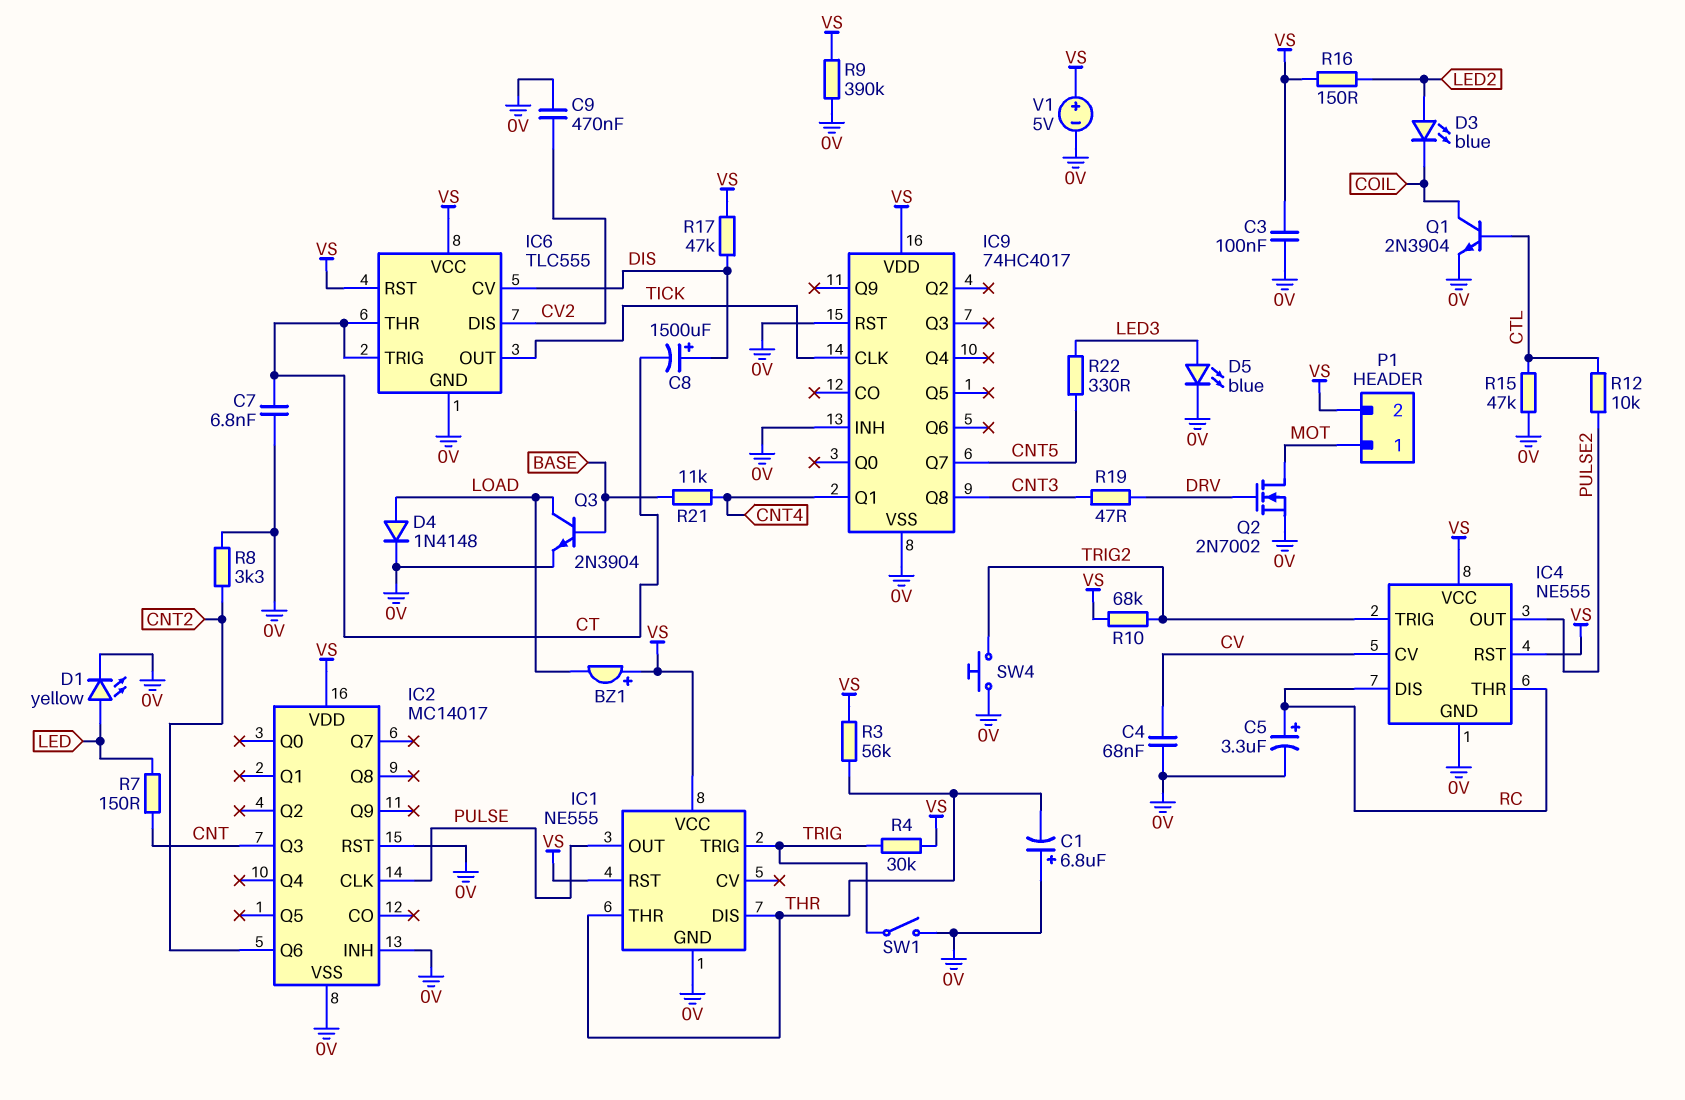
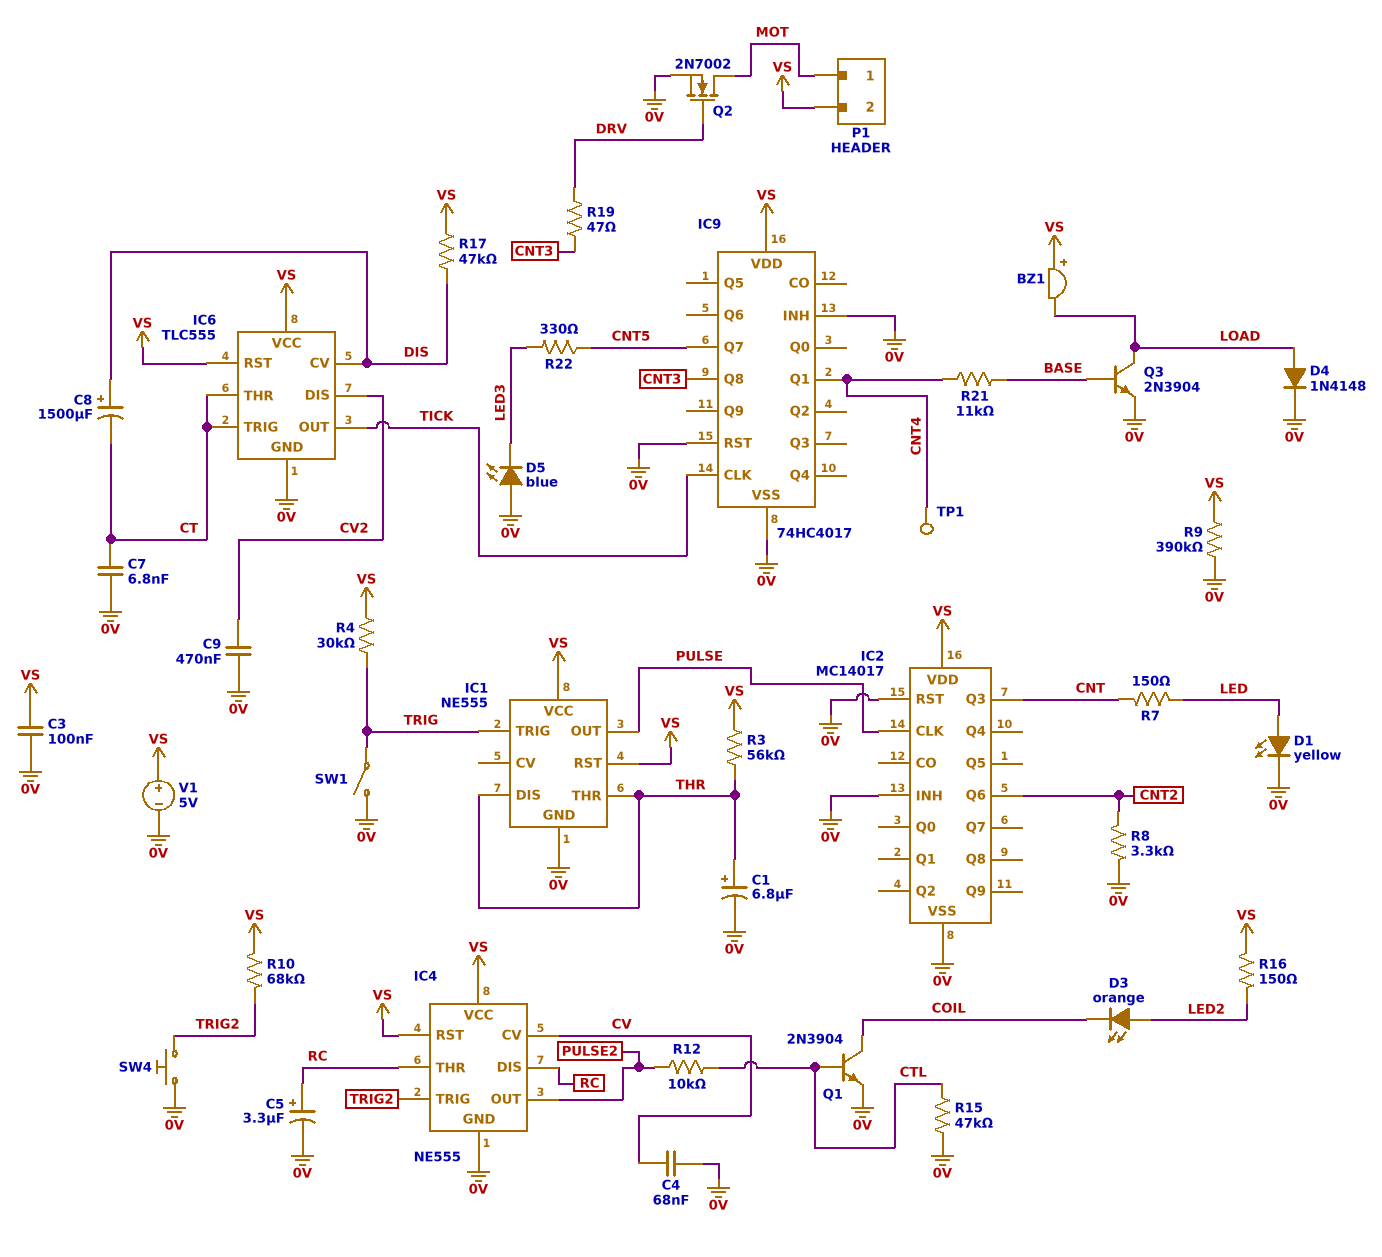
C1: 6.8uF (plus 0V, minus THR) -> 6.8uF (plus THR, minus 0V)
D3: LED blue (A LED2, K COIL) -> LED orange (A LED2, K COIL)
D5: LED blue (A LED3, K 0V) -> LED blue (A 0V, K LED3)
TP1: none -> test point (CNT4)

